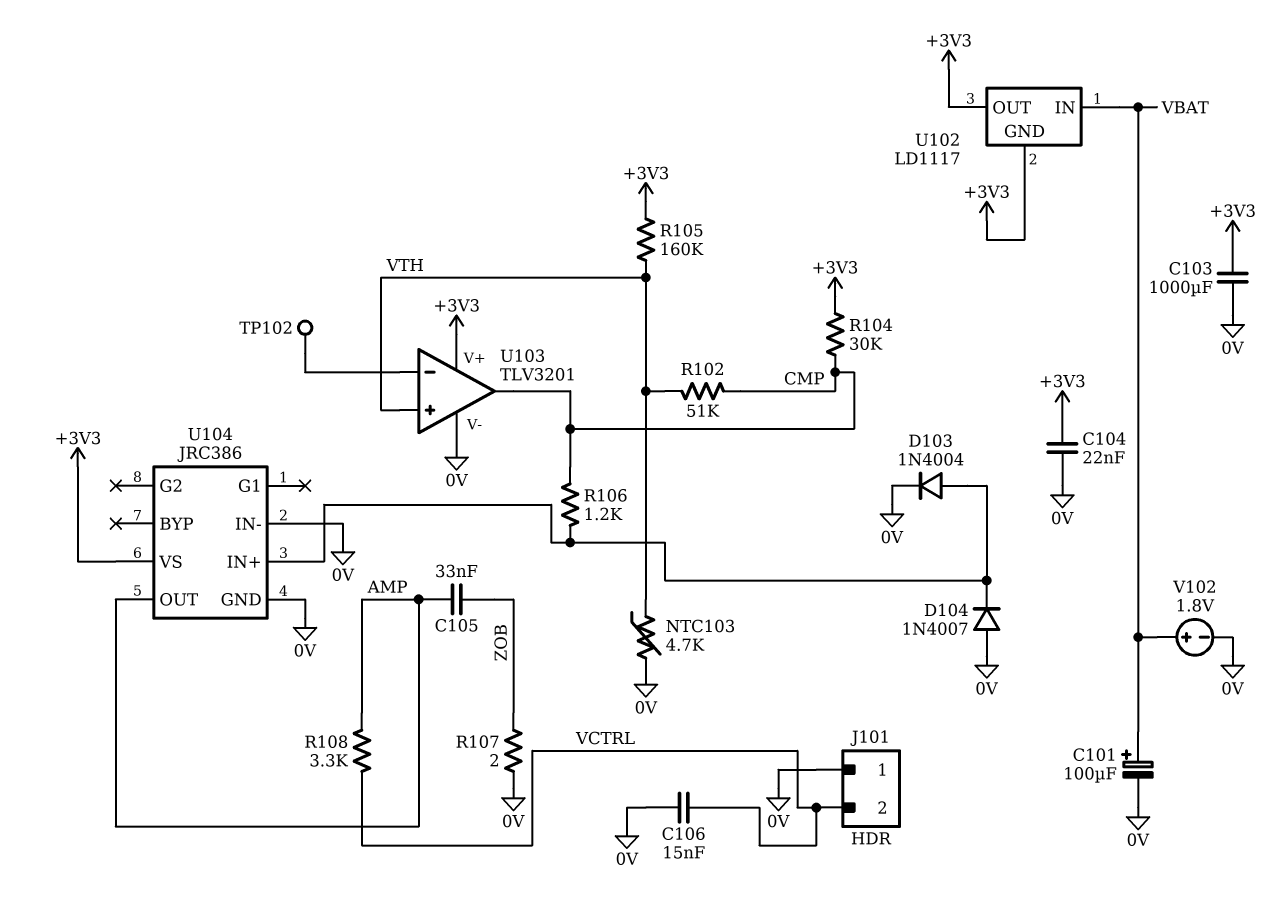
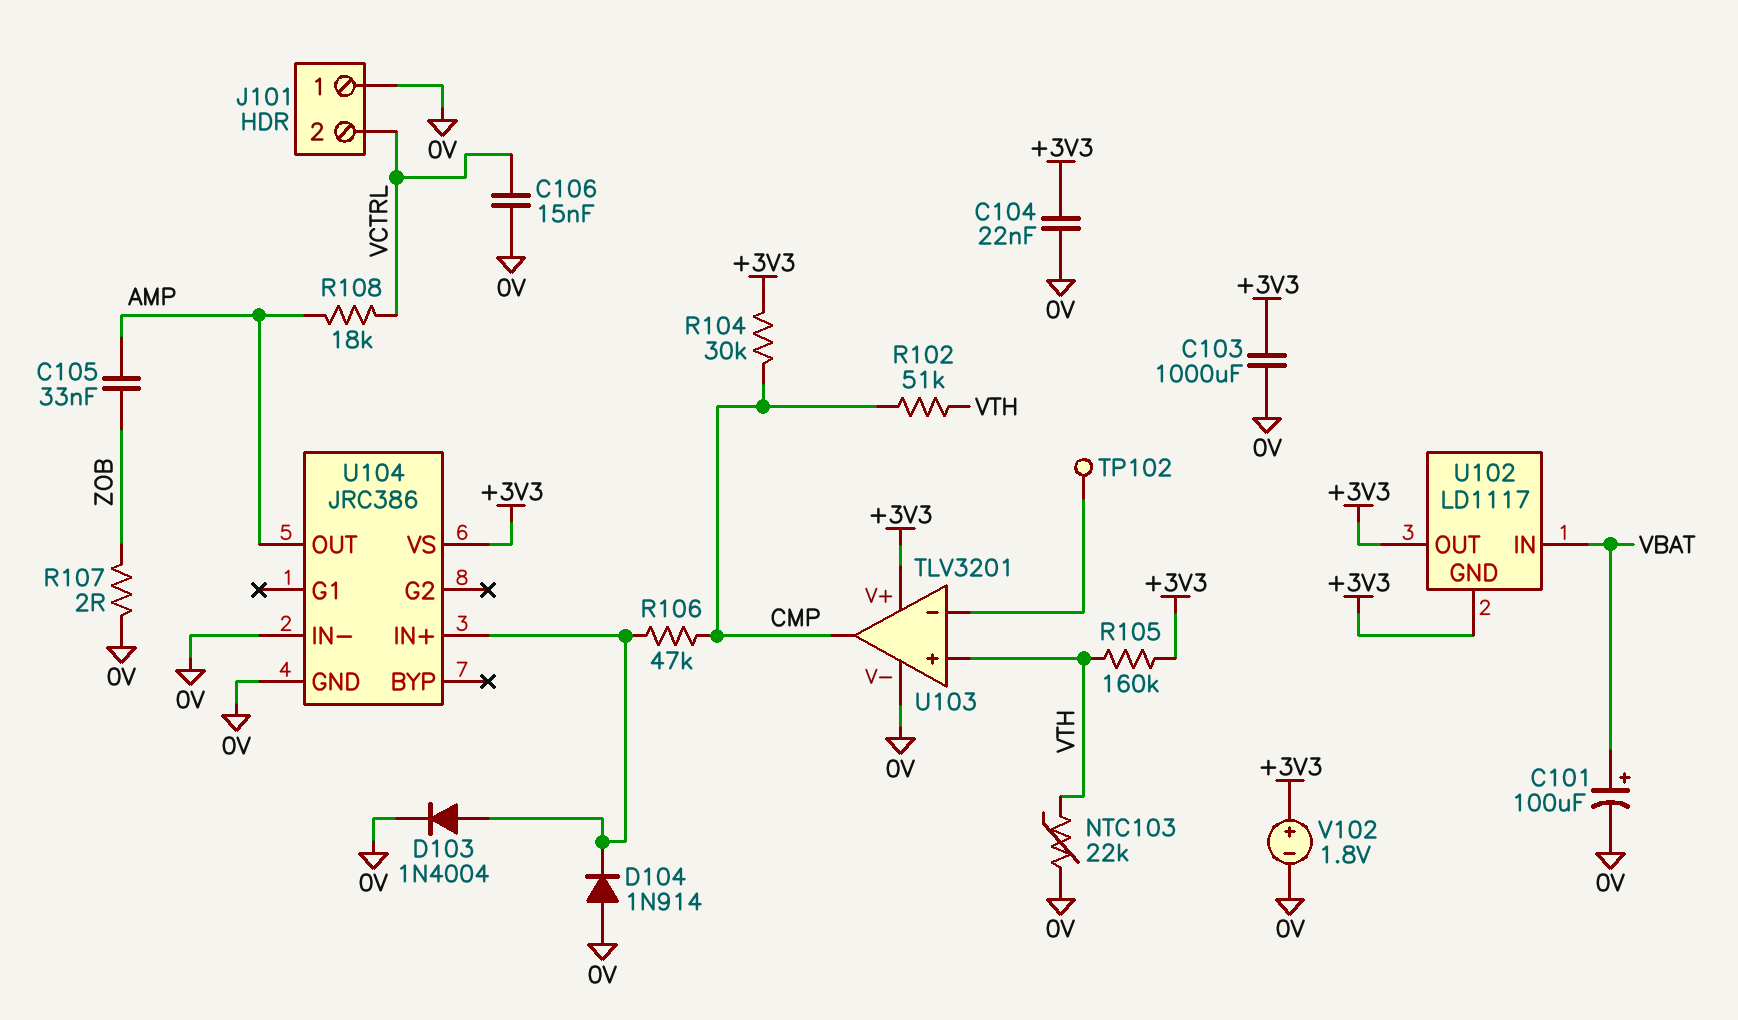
D104: diode 1N4007 (A 0V, K U104/IN+) -> diode 1N914 (A 0V, K U104/IN+)
NTC103: 4.7k (0V, VTH) -> 22k (0V, VTH)
R106: 1.2k (CMP, U104/IN+) -> 47k (CMP, U104/IN+)
R108: 3.3k (AMP, VCTRL) -> 18k (AMP, VCTRL)
V102: 1.8V (plus VBAT, minus 0V) -> 1.8V (plus +3V3, minus 0V)

